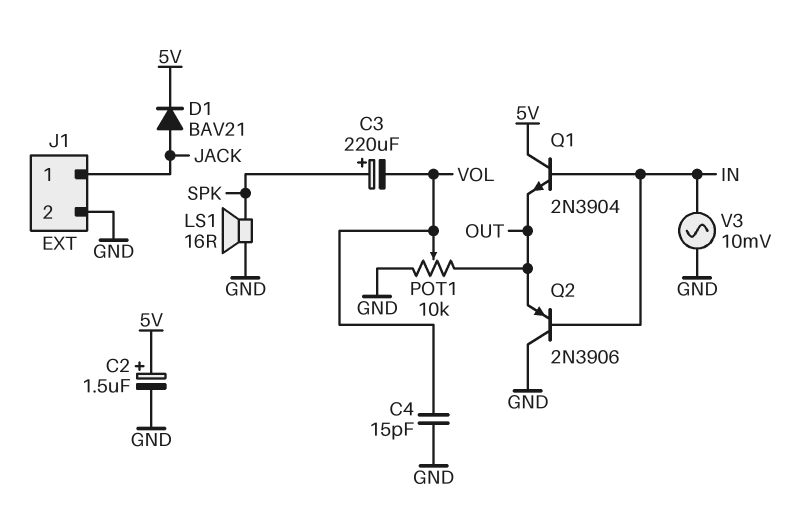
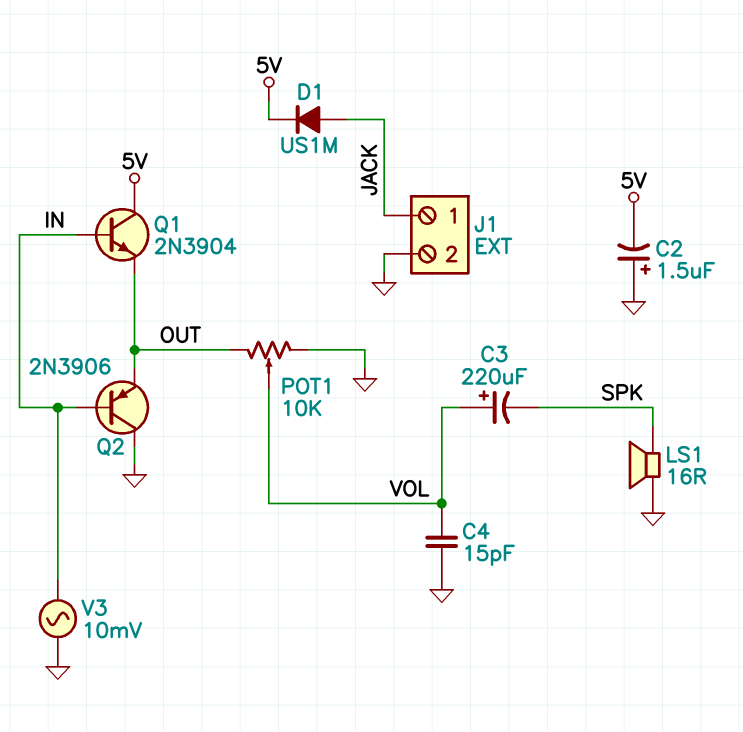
C2: 1.5uF (plus 5V, minus GND) -> 1.5uF (plus GND, minus 5V)
C3: 220uF (plus SPK, minus VOL) -> 220uF (plus VOL, minus SPK)
D1: diode BAV21 (A JACK, K 5V) -> diode US1M (A JACK, K 5V)

